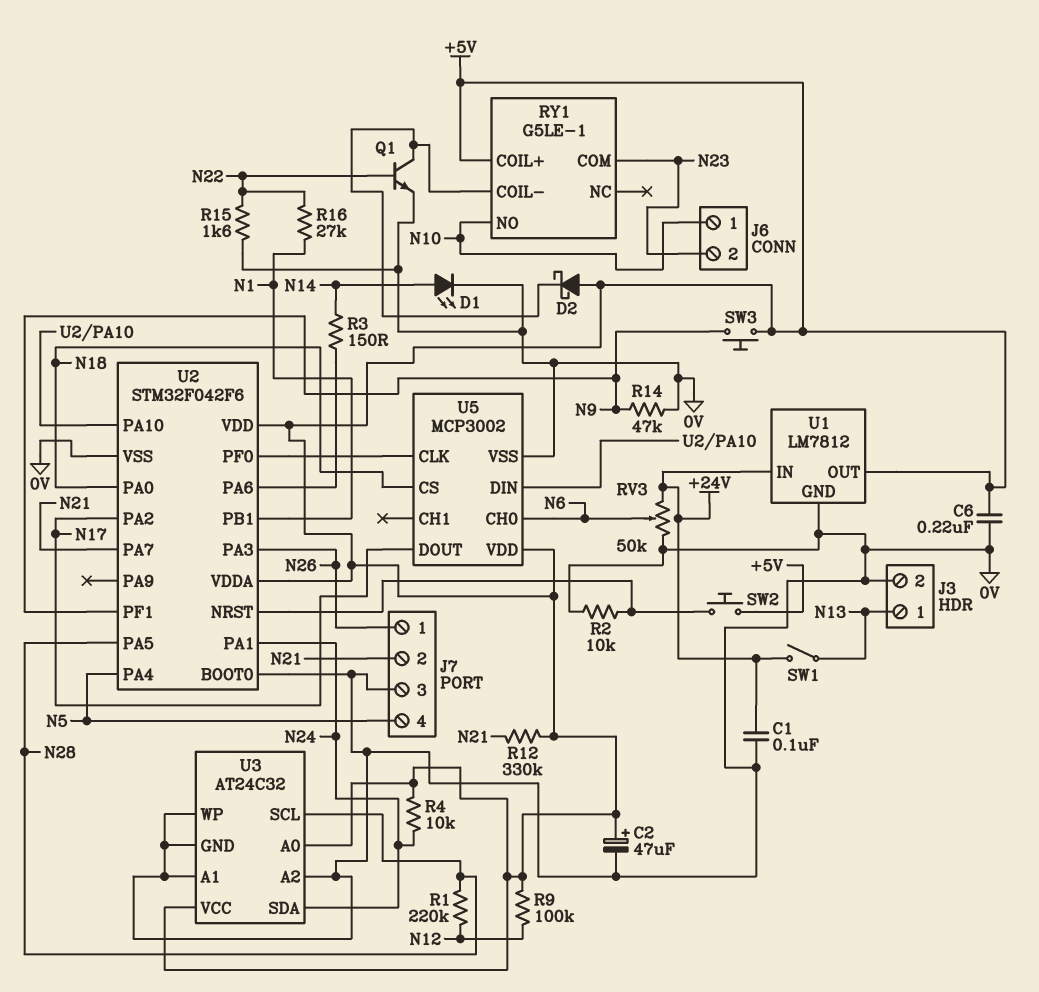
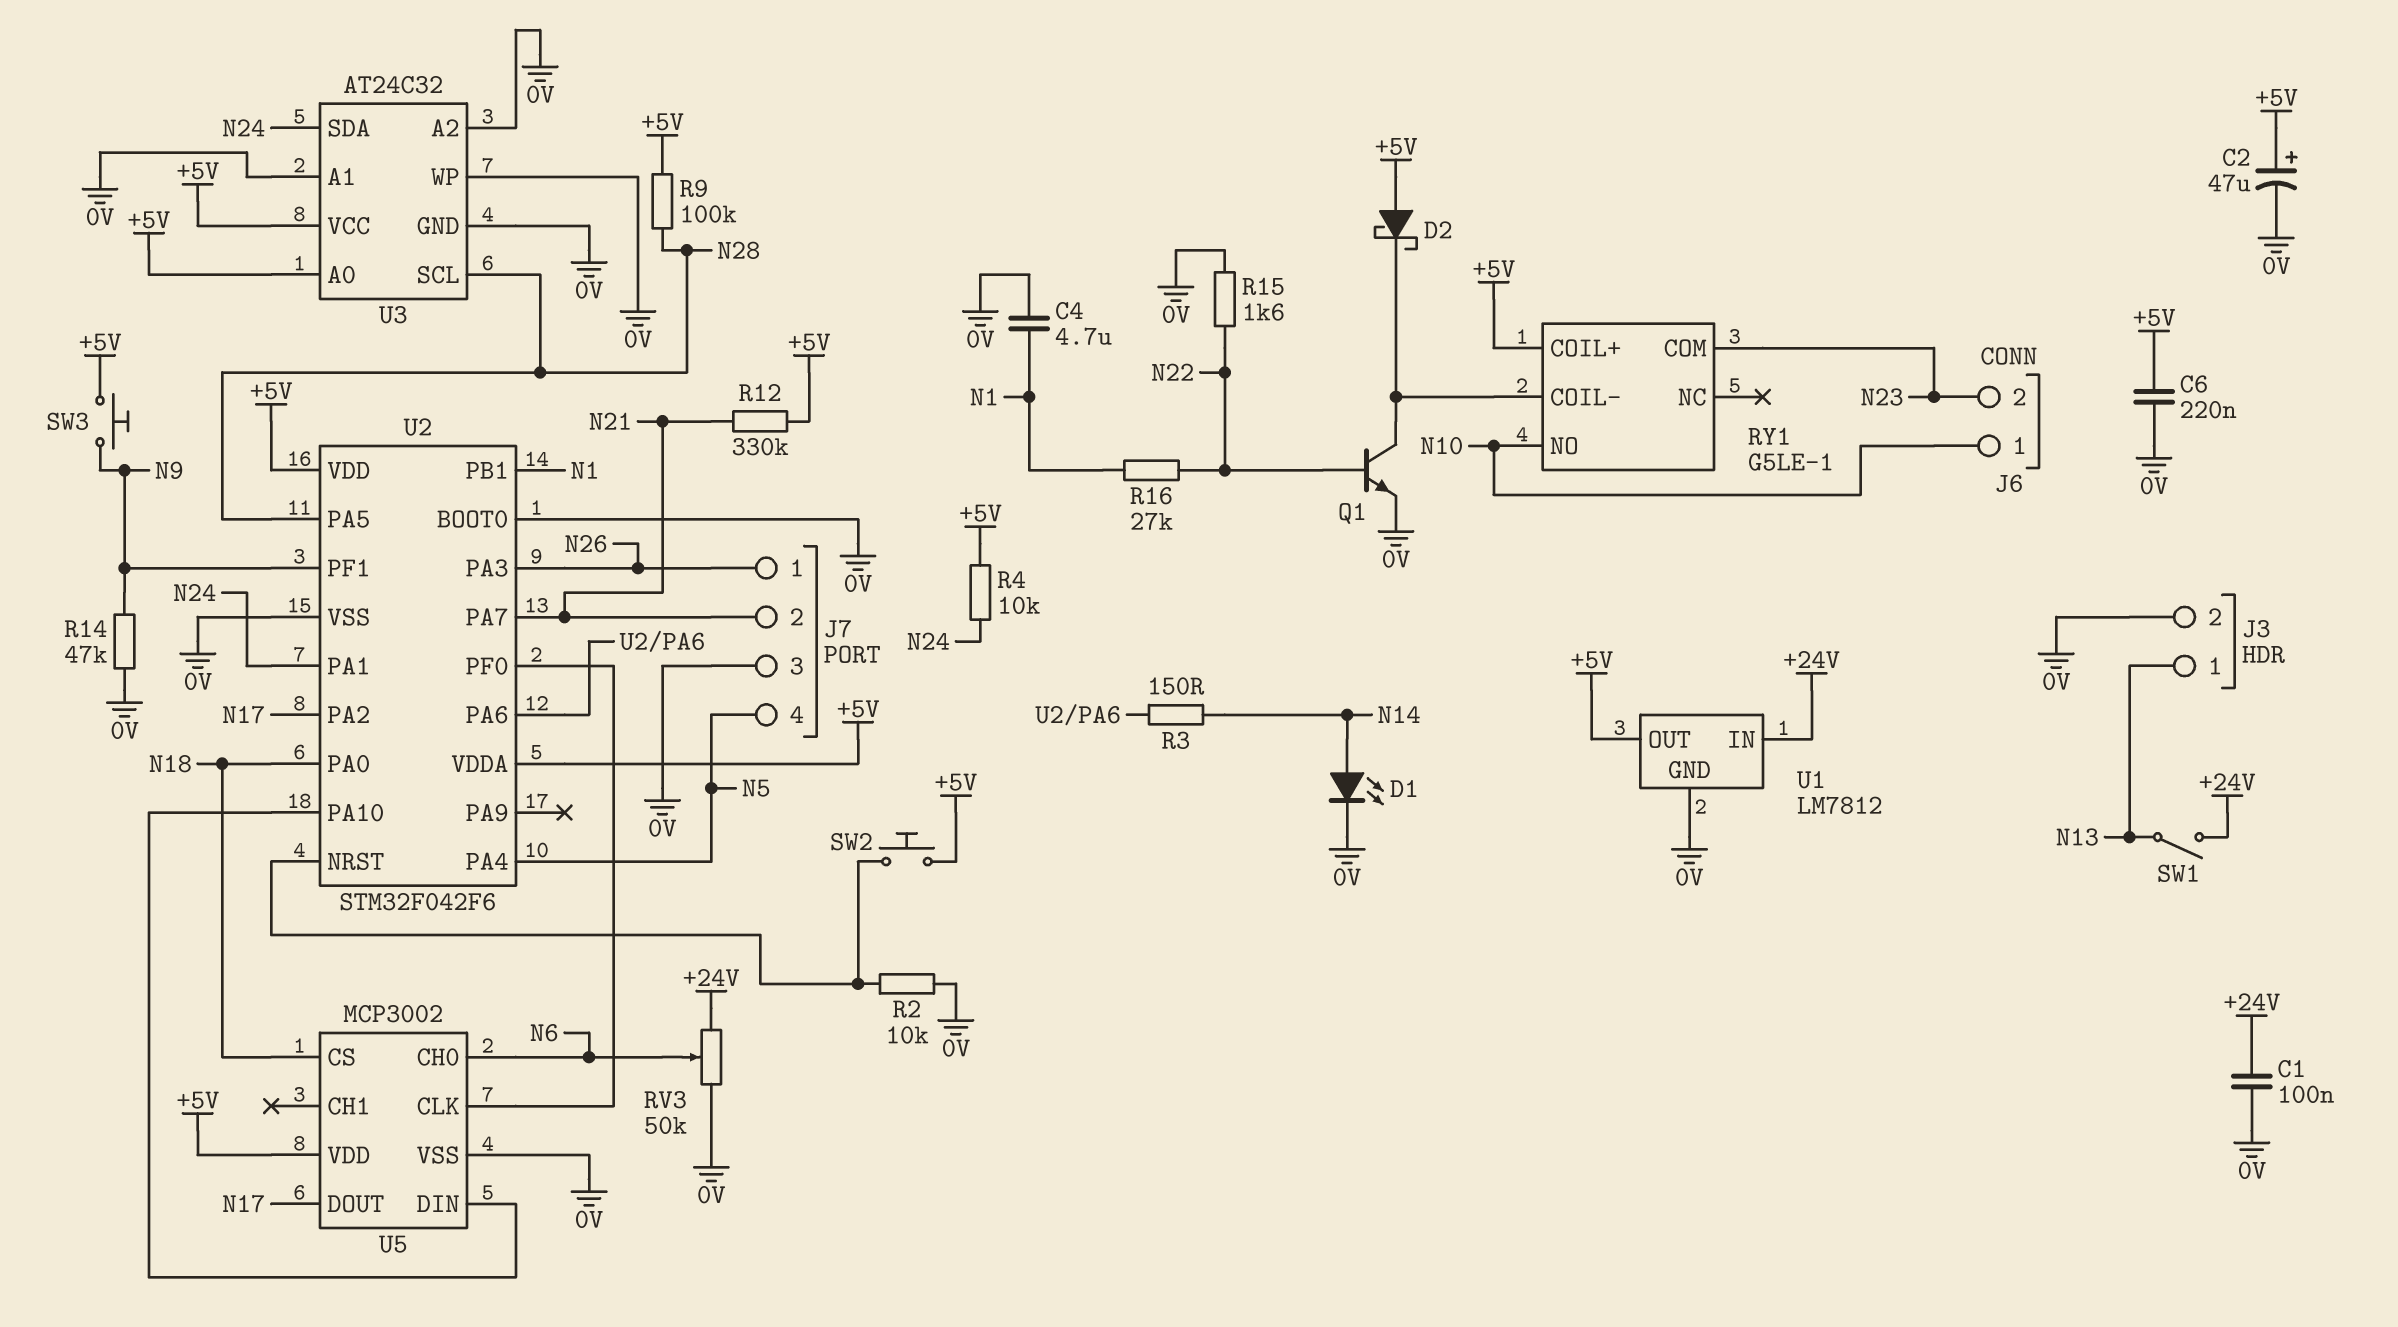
C4: none -> 4.7uF (0V, N1)
R1: 220k (N12, N28) -> none
R9: 100k (+5V, N12) -> 100k (+5V, N28)

